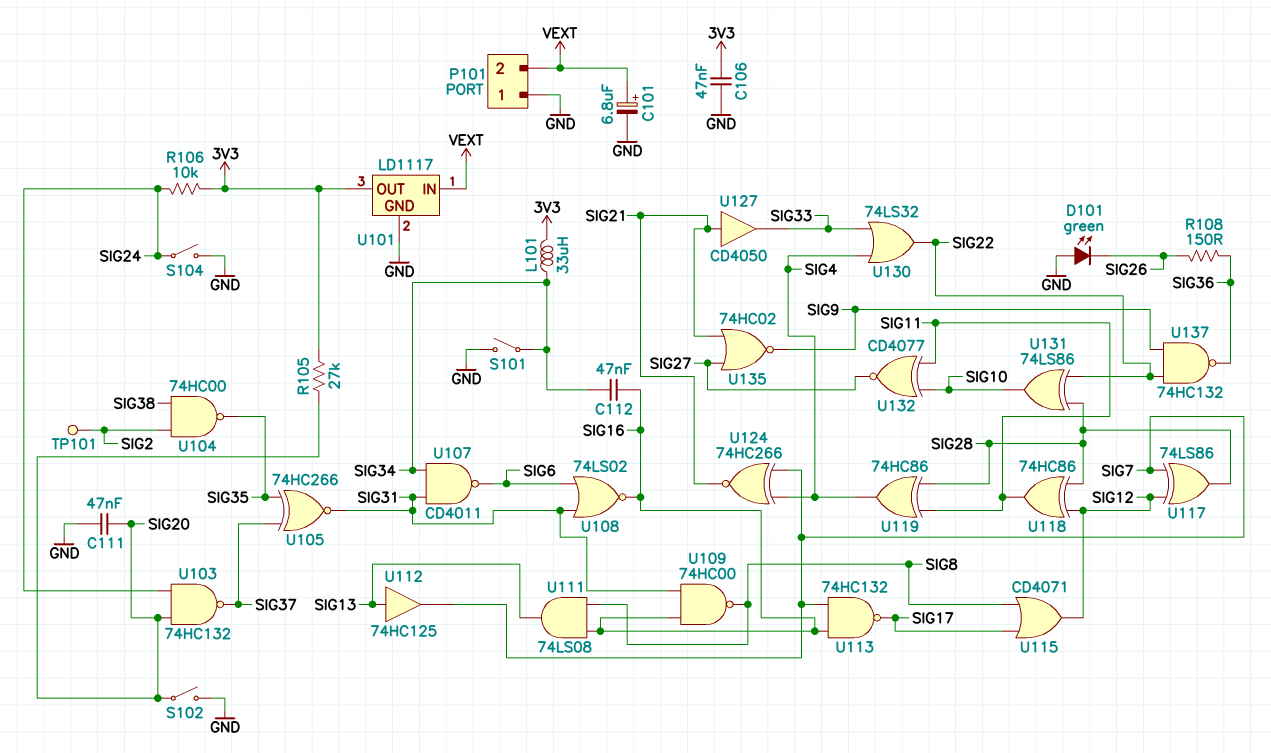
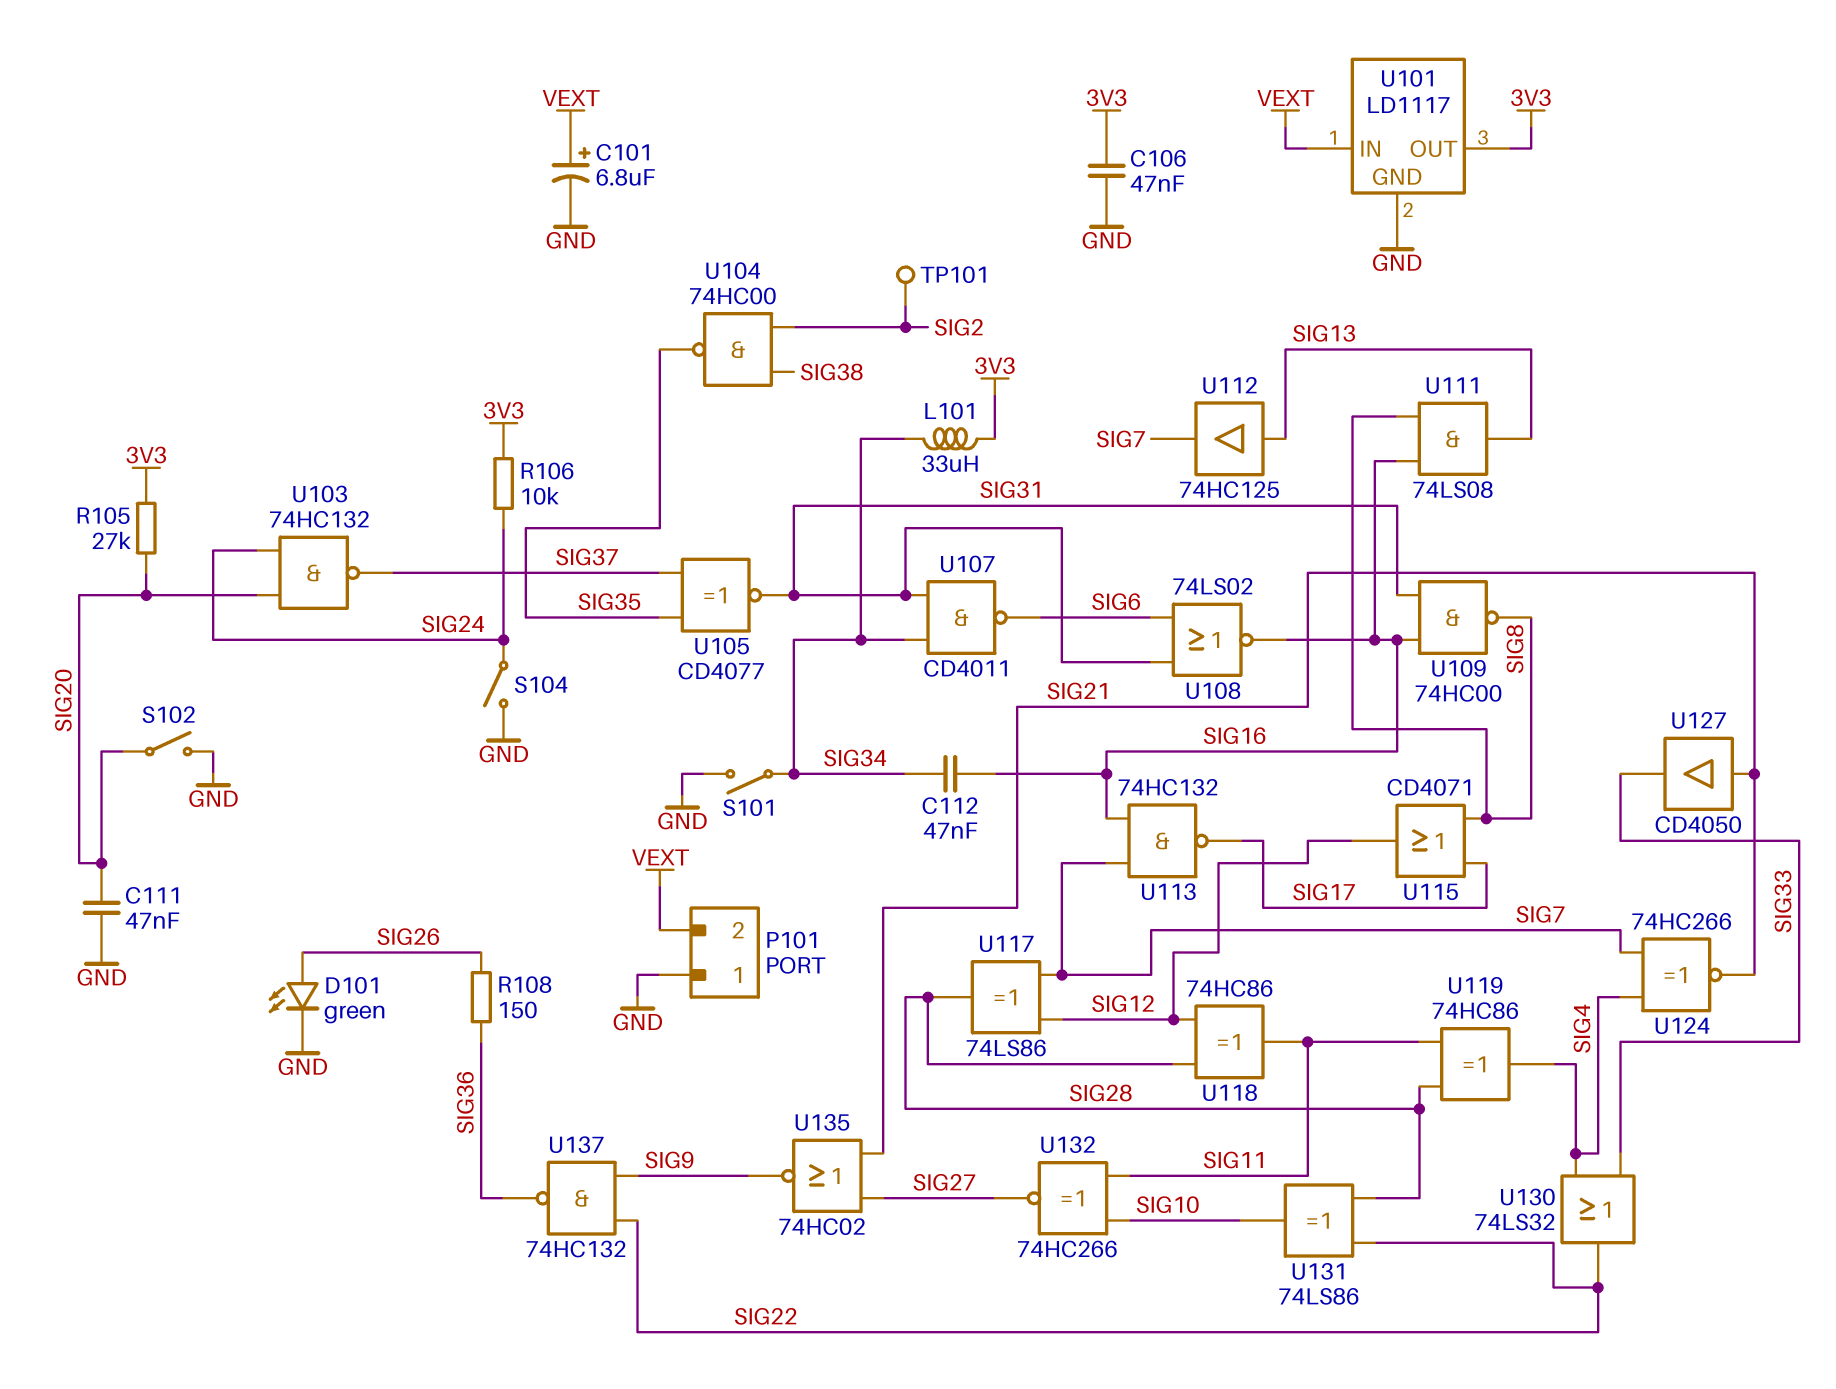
D101: LED green (A GND, K SIG26) -> LED green (A SIG26, K GND)
U105: XNOR 74HC266 (in SIG35, in SIG37, out SIG31) -> XNOR CD4077 (in SIG35, in SIG37, out SIG31)
U132: XNOR CD4077 (in SIG10, in SIG11, out SIG27) -> XNOR 74HC266 (in SIG10, in SIG11, out SIG27)

